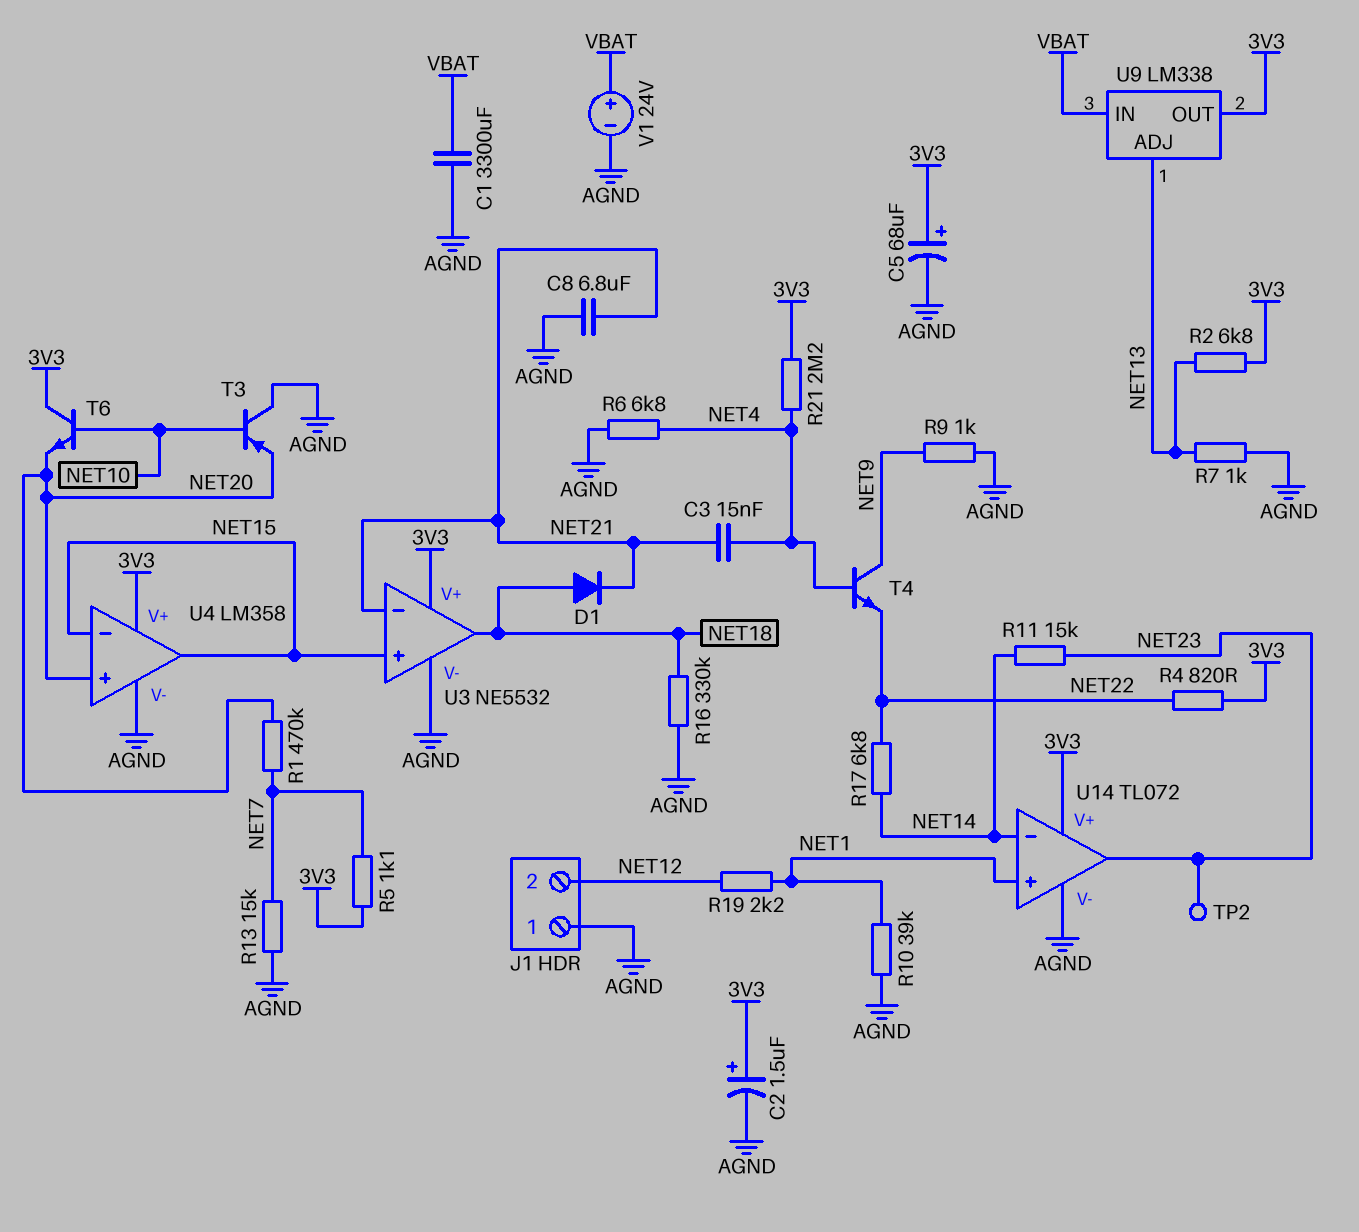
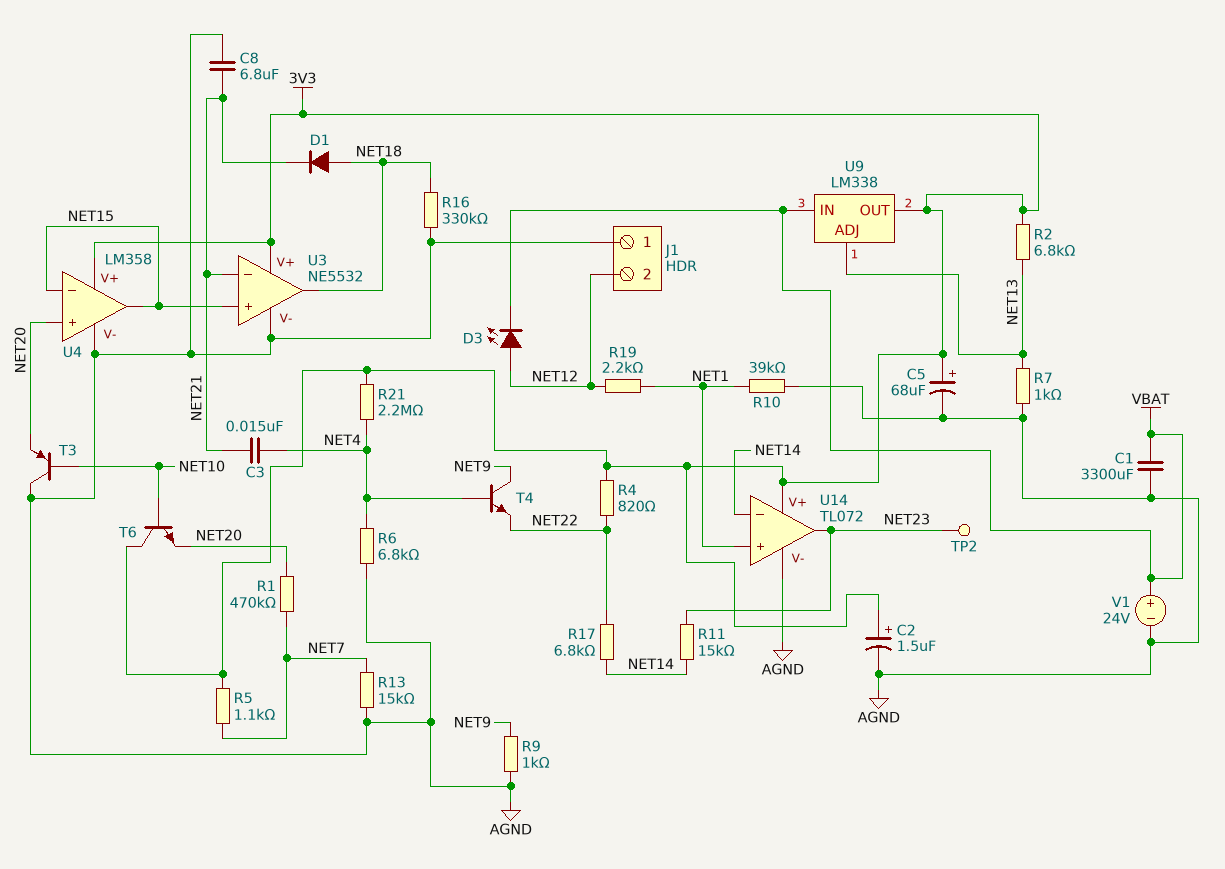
D3: none -> LED (A NET12, K VBAT)

